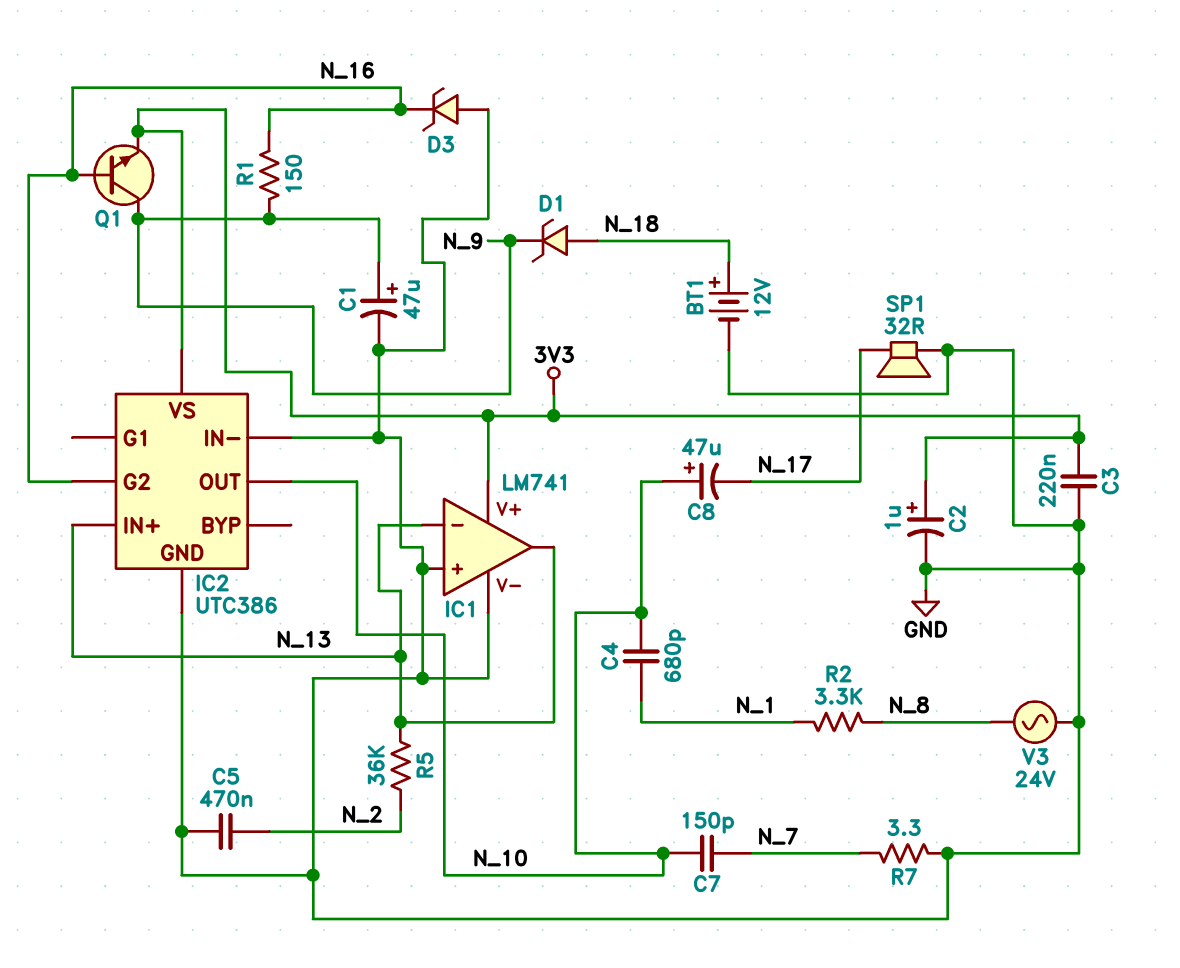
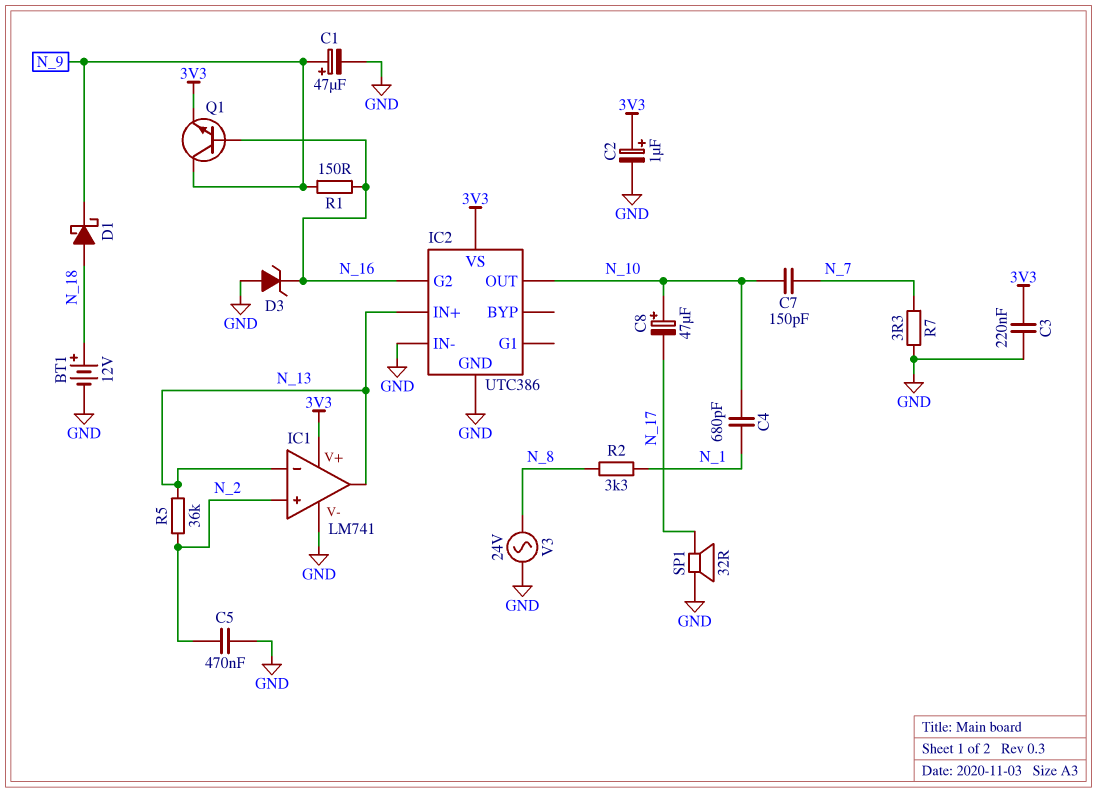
D1: zener (A N_18, K N_9) -> schottky (A N_18, K N_9)
IC1 pin in+: GND -> N_2

